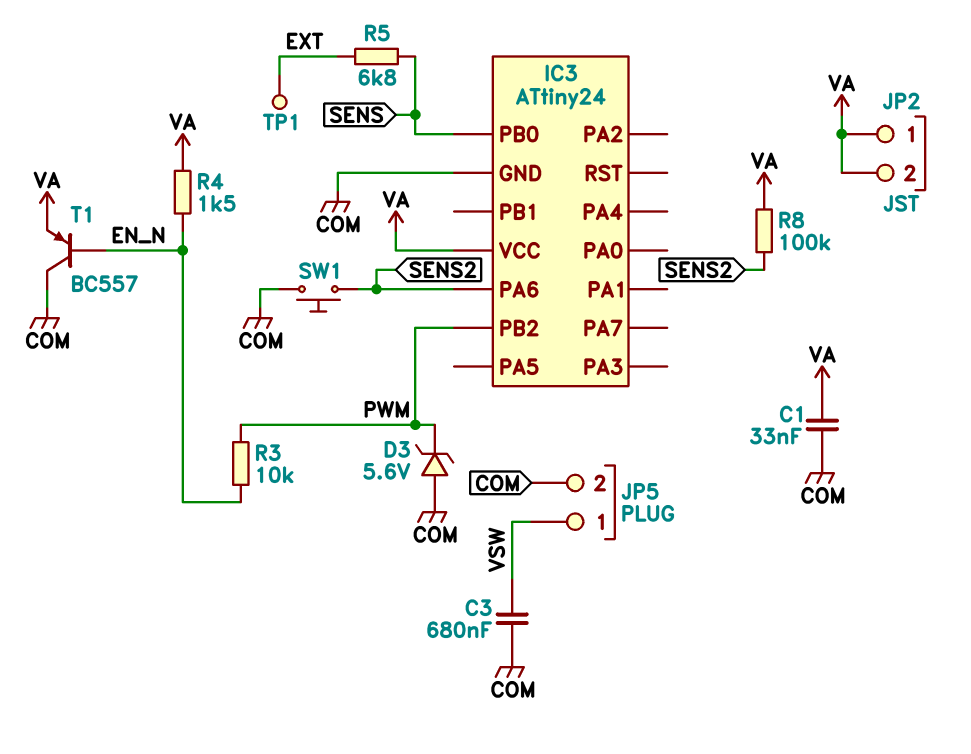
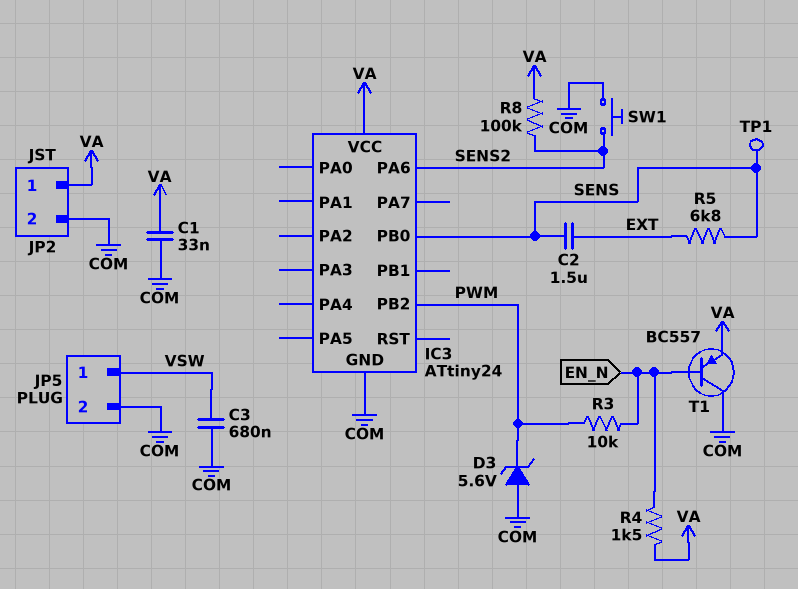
C2: none -> 1.5uF (EXT, SENS)
JP2 pin 2: VA -> COM
TP1: test point (EXT) -> test point (SENS)

